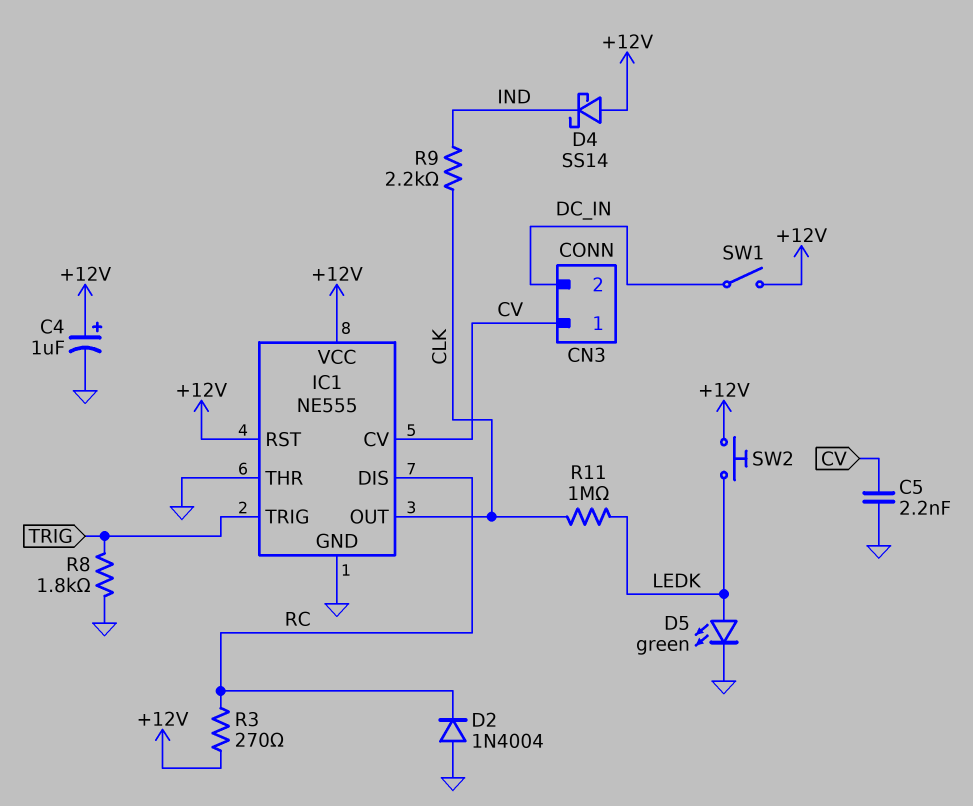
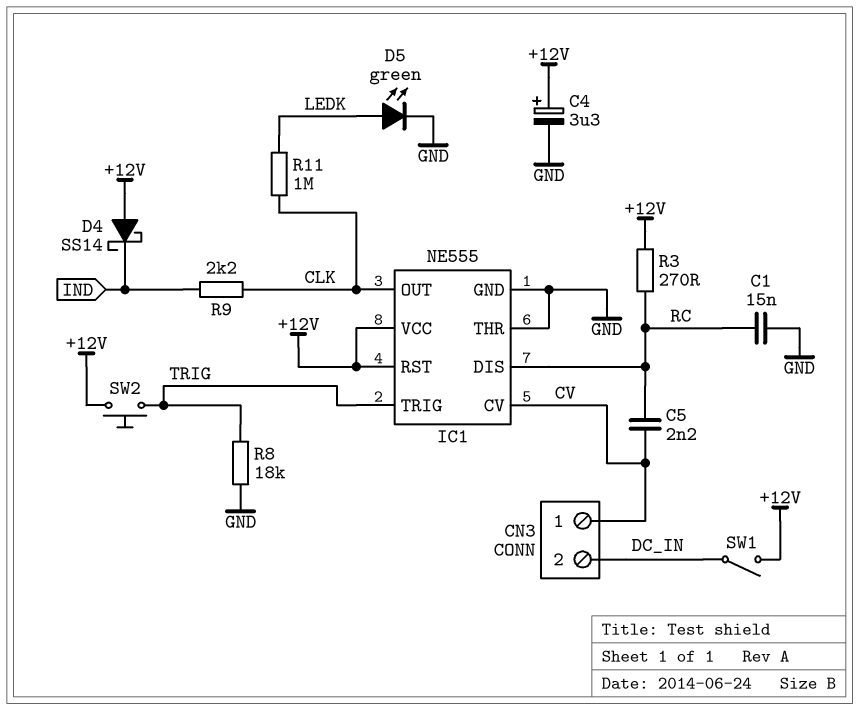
C1: none -> 15nF (GND, RC)
C4: 1uF (plus +12V, minus GND) -> 3.3uF (plus +12V, minus GND)
C5: 2.2nF (CV, GND) -> 2.2nF (CV, RC)
D2: diode 1N4004 (A GND, K RC) -> none
R8: 1.8k (GND, TRIG) -> 18k (GND, TRIG)
SW2: button (+12V, LEDK) -> button (+12V, TRIG)

